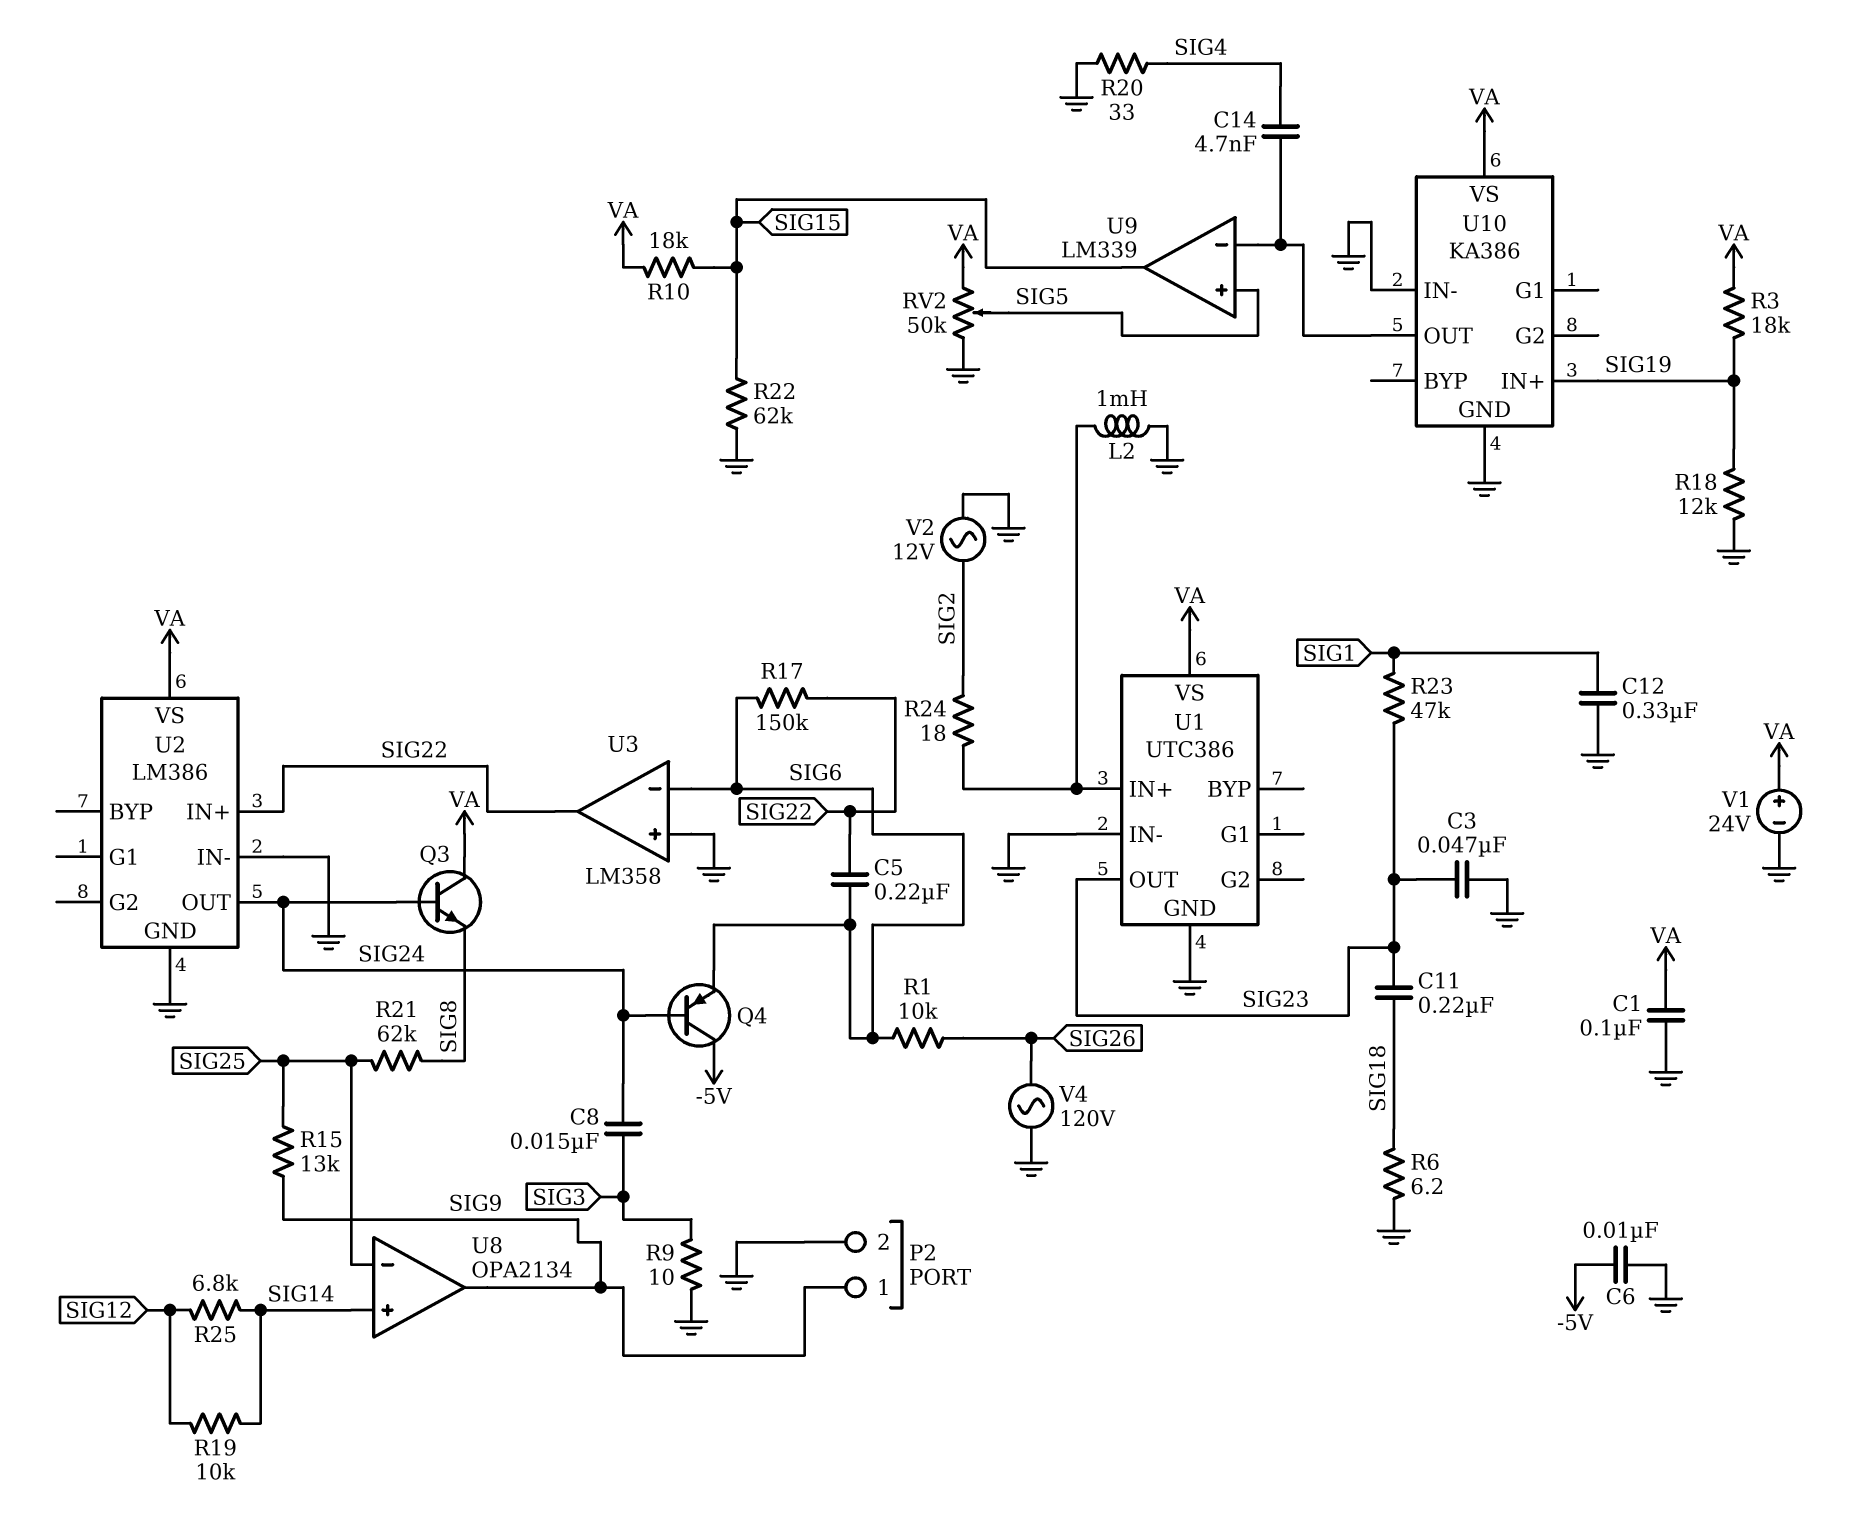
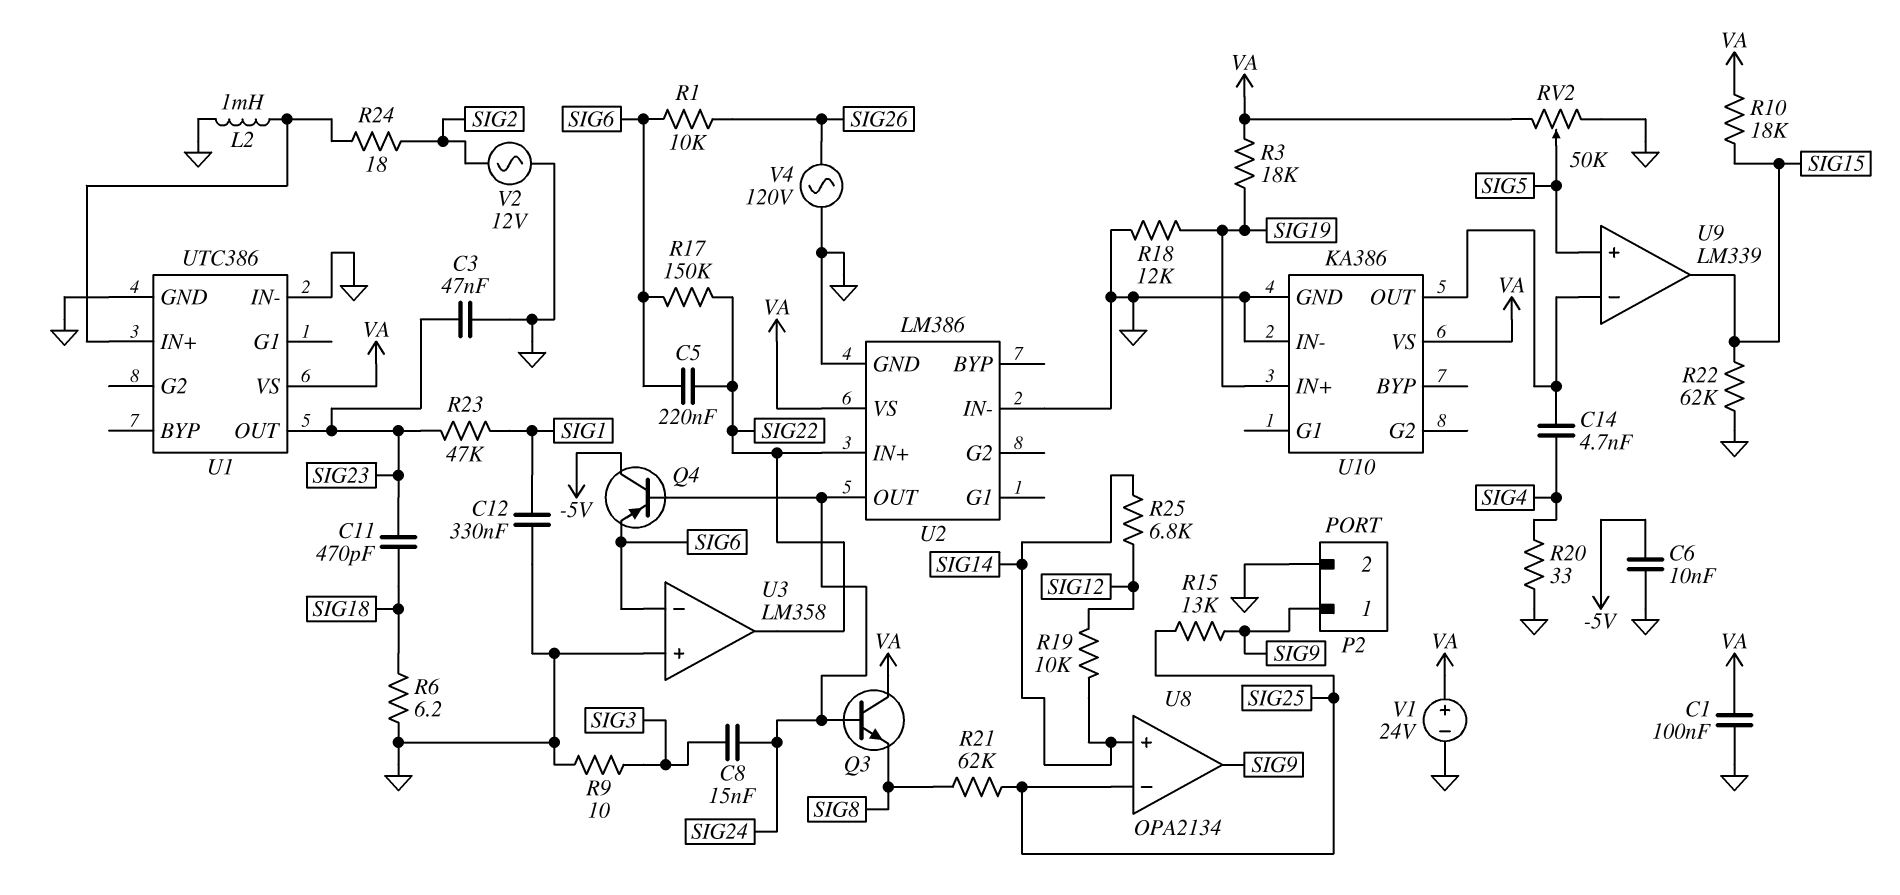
C11: 220nF (SIG18, SIG23) -> 470pF (SIG18, SIG23)

